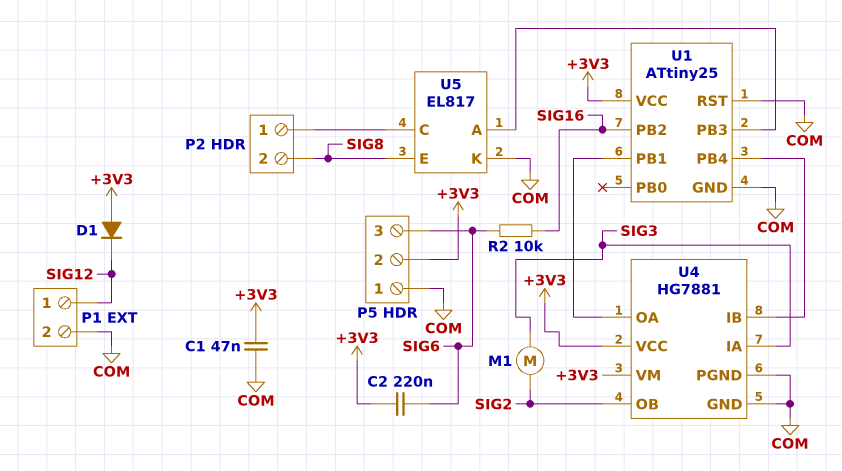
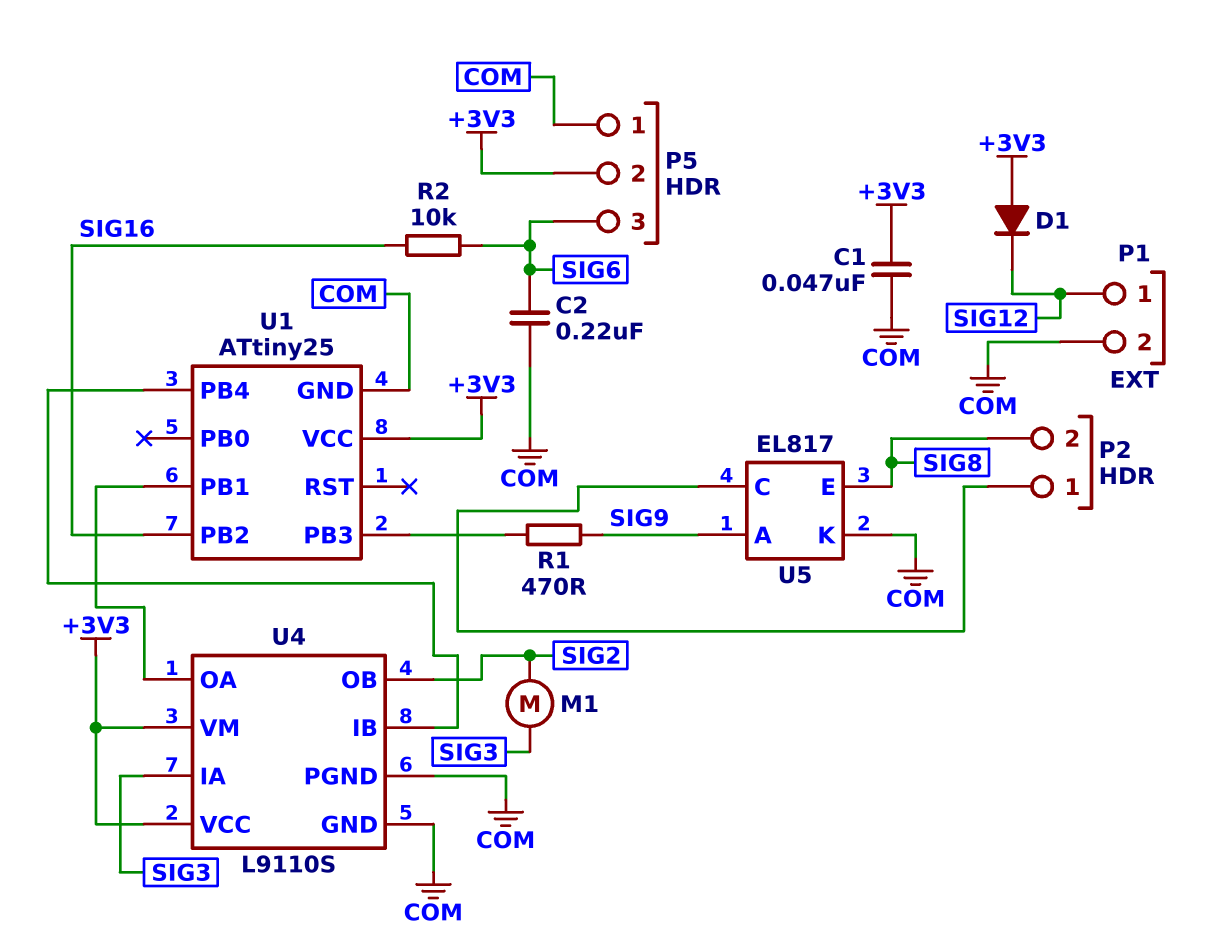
C2: 220nF (+3V3, SIG6) -> 220nF (COM, SIG6)
R1: none -> 470 (SIG9, U1/PB3)
U1 pin RST: COM -> none
U4: HG7881 -> L9110S
U5 pin A: U1/PB3 -> SIG9

